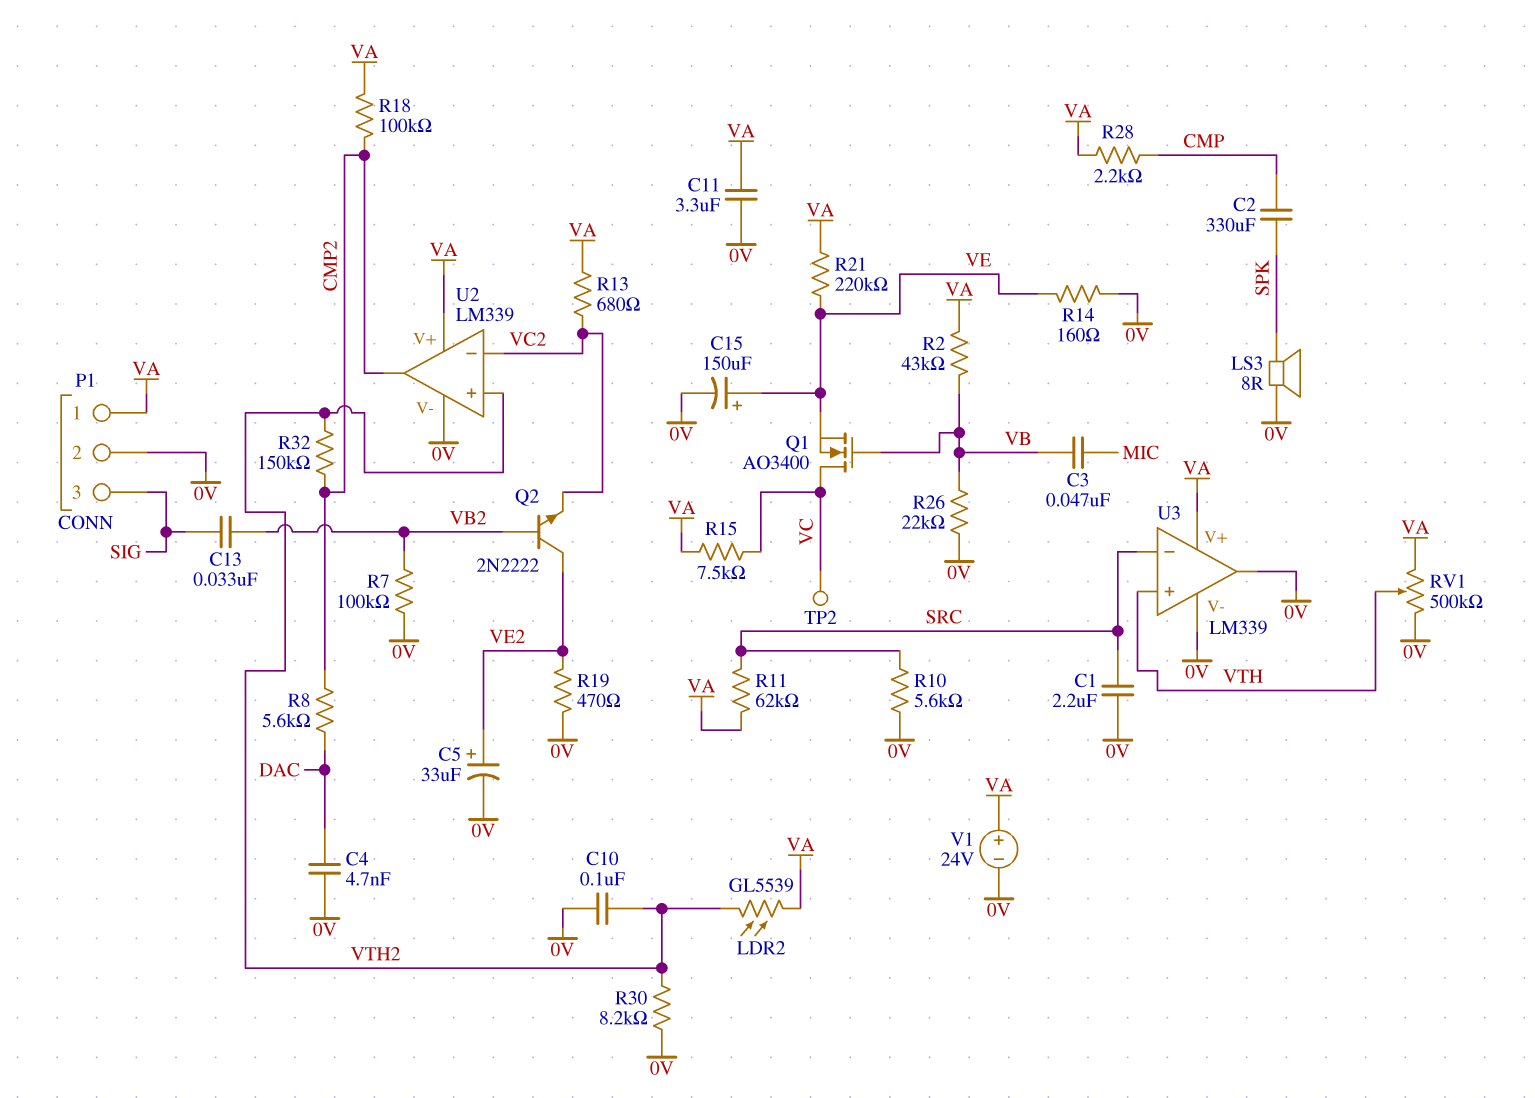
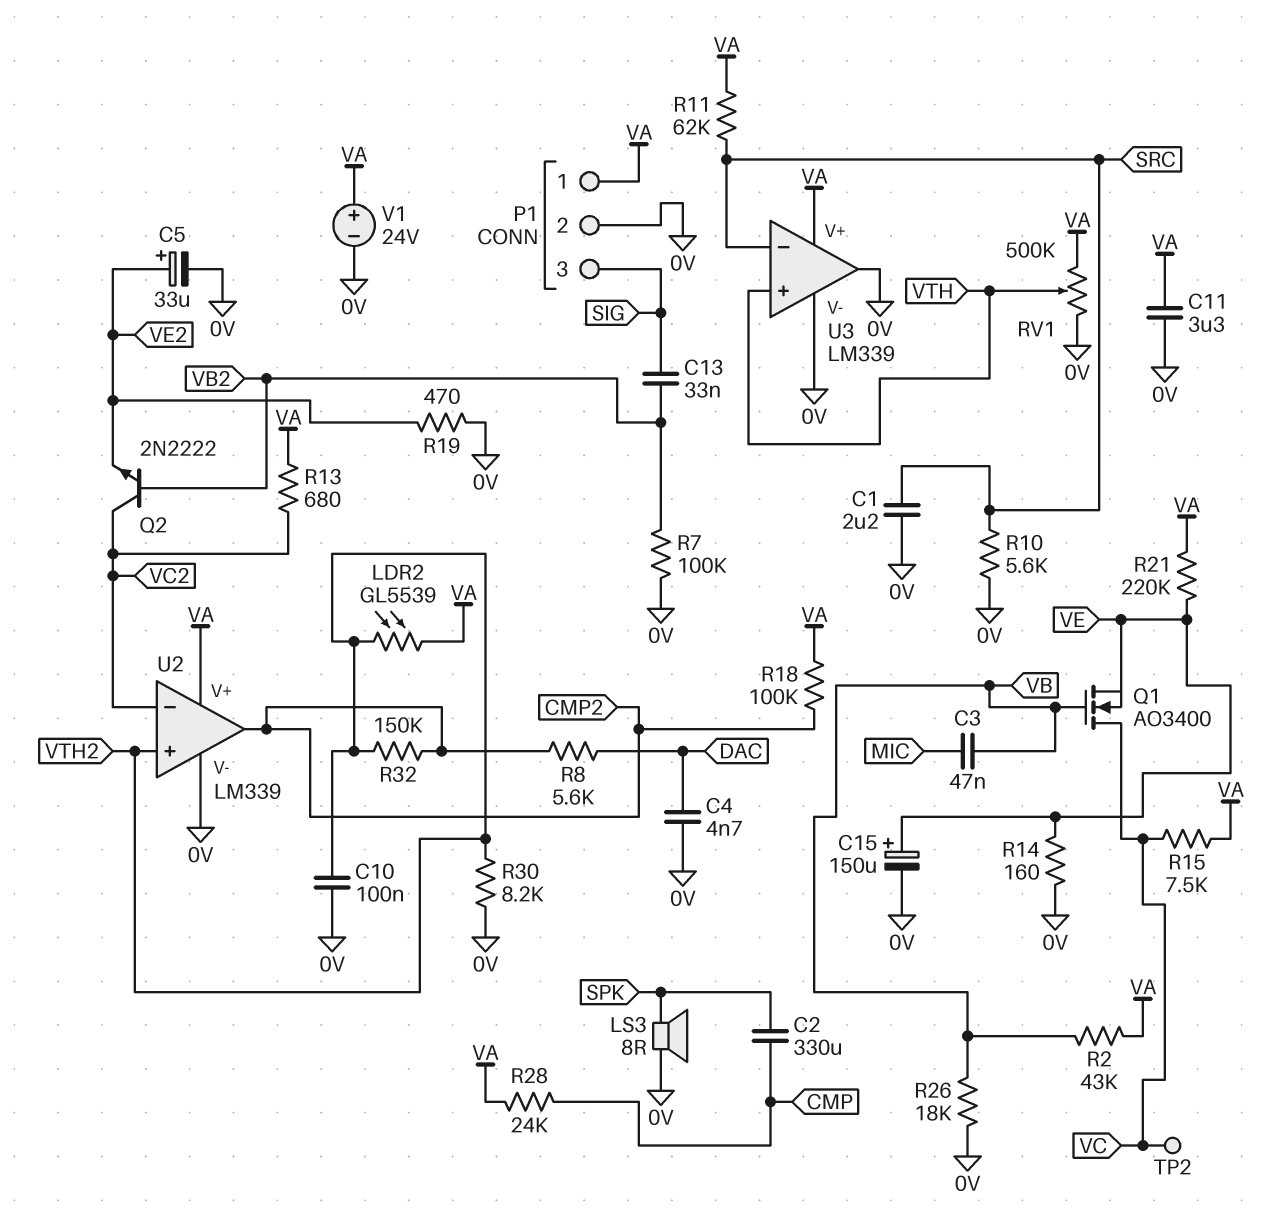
Q2: NPN 2N2222 (B VB2, C VE2, E VC2) -> NPN 2N2222 (B VB2, C VC2, E VE2)
R26: 22k (0V, VB) -> 18k (0V, VB)
R28: 2.2k (CMP, VA) -> 24k (CMP, VA)

